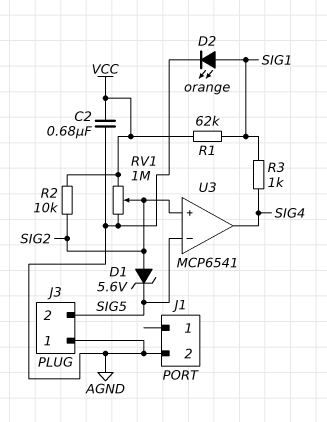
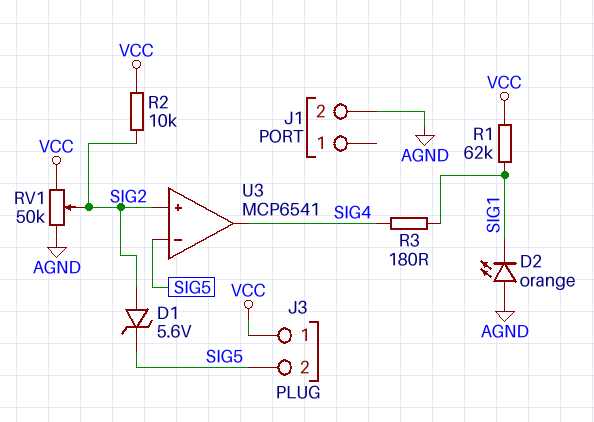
C2: 680nF (AGND, VCC) -> none
D2: LED orange (A SIG1, K AGND) -> LED orange (A AGND, K SIG1)
J3 pin 1: AGND -> VCC
R3: 1k (SIG1, SIG4) -> 180 (SIG1, SIG4)
RV1: 1M (AGND, VCC, wiper SIG2) -> 50k (AGND, VCC, wiper SIG2)

